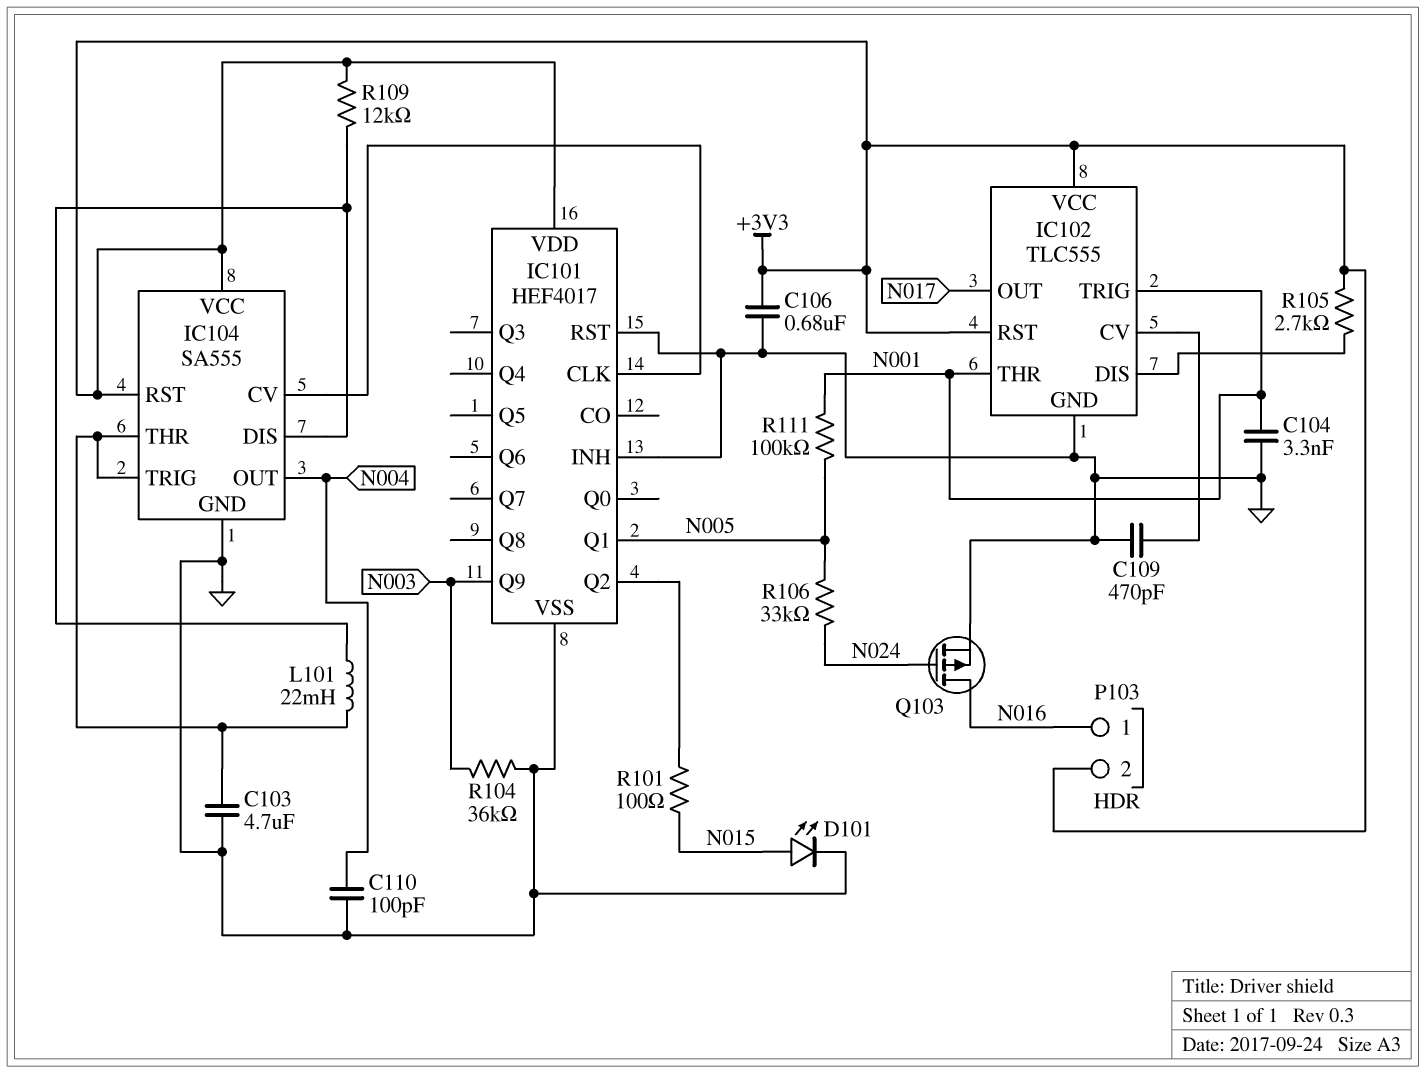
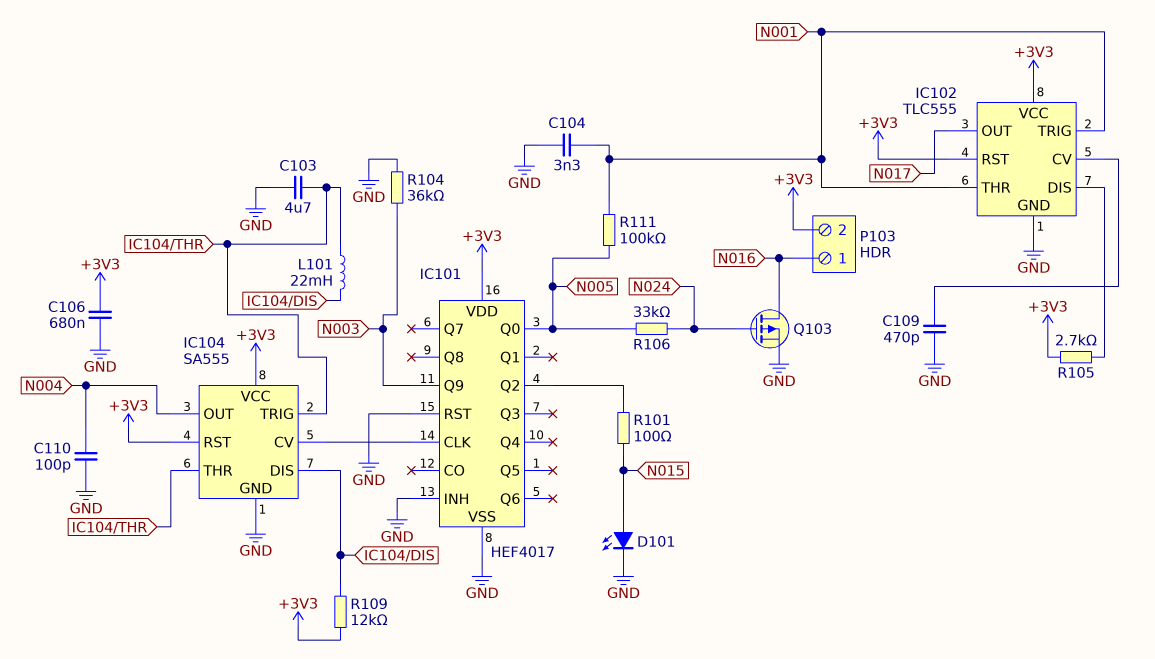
IC101 pin Q0: none -> N005
IC101 pin Q1: N005 -> none

